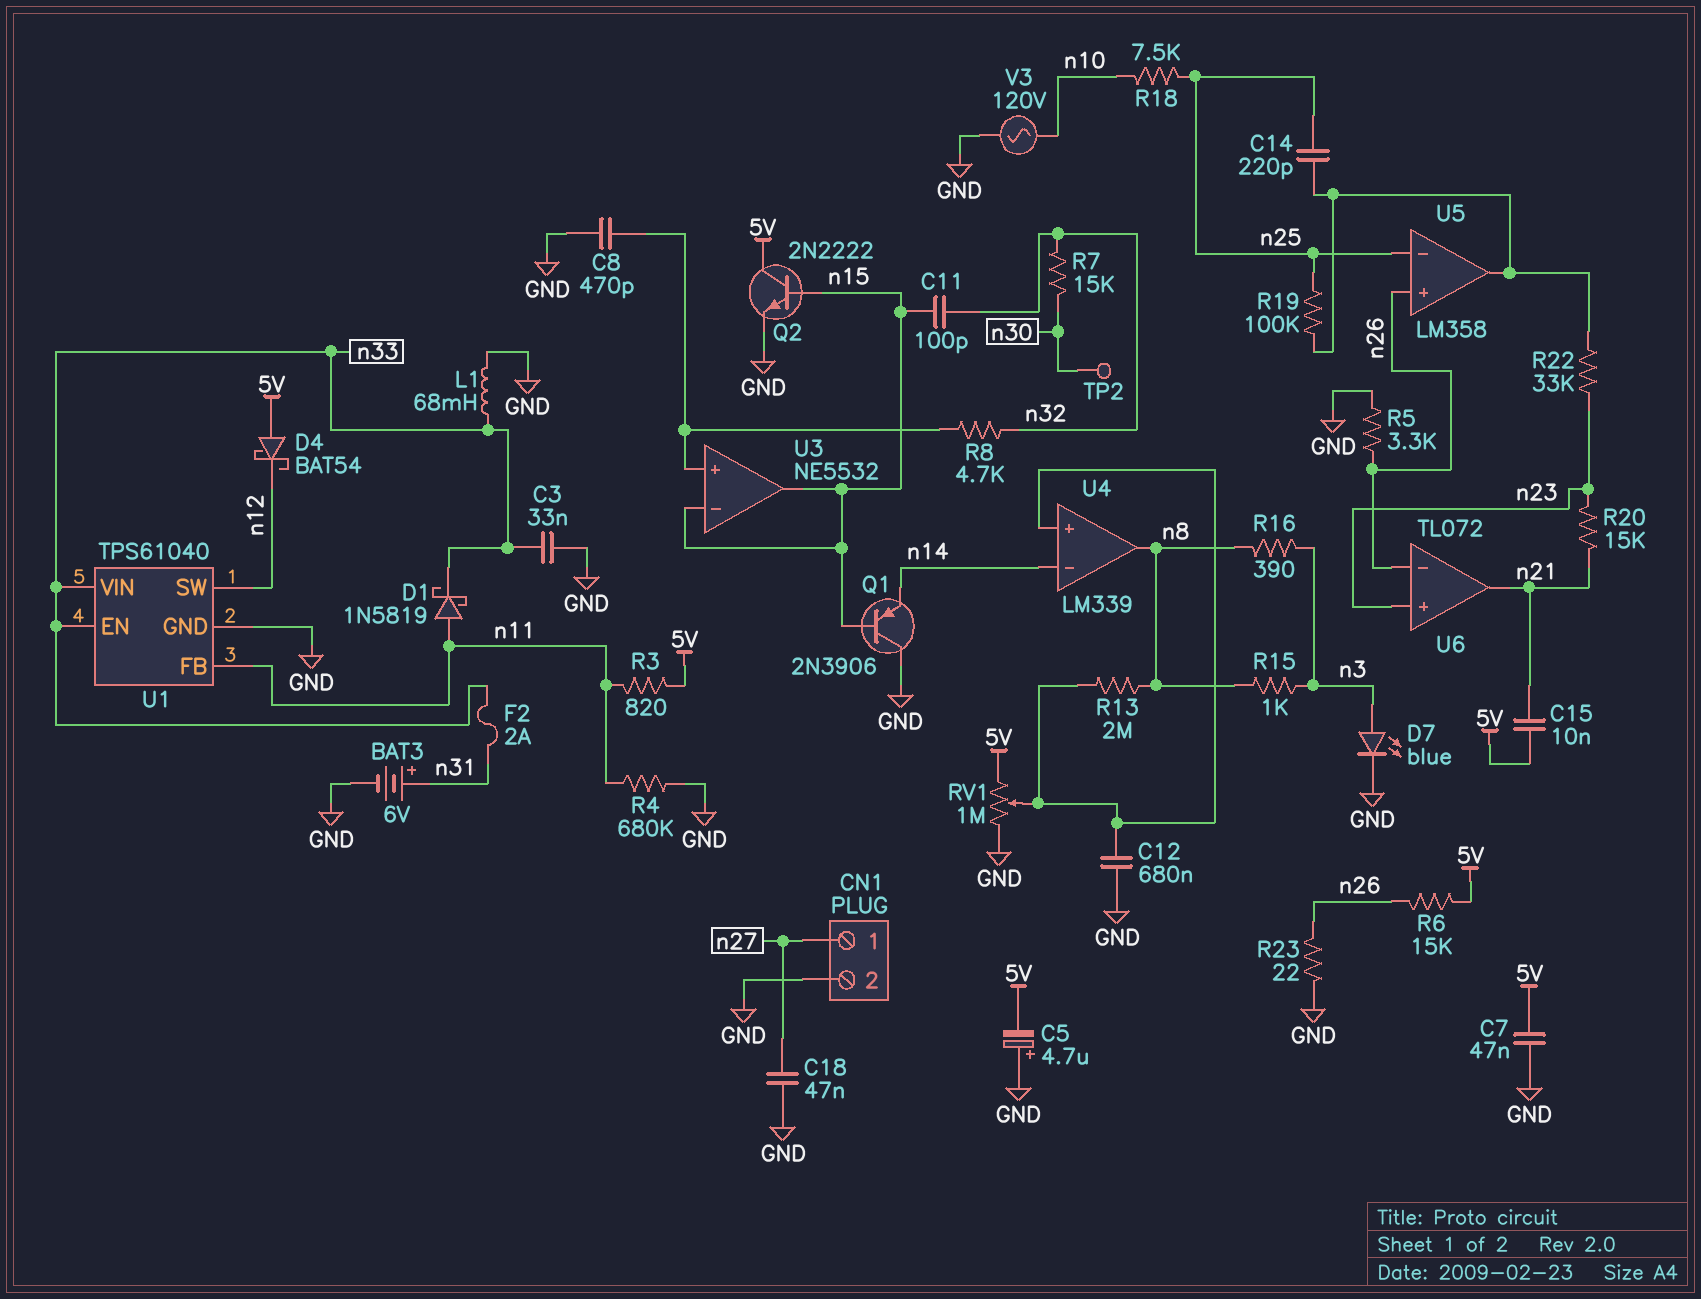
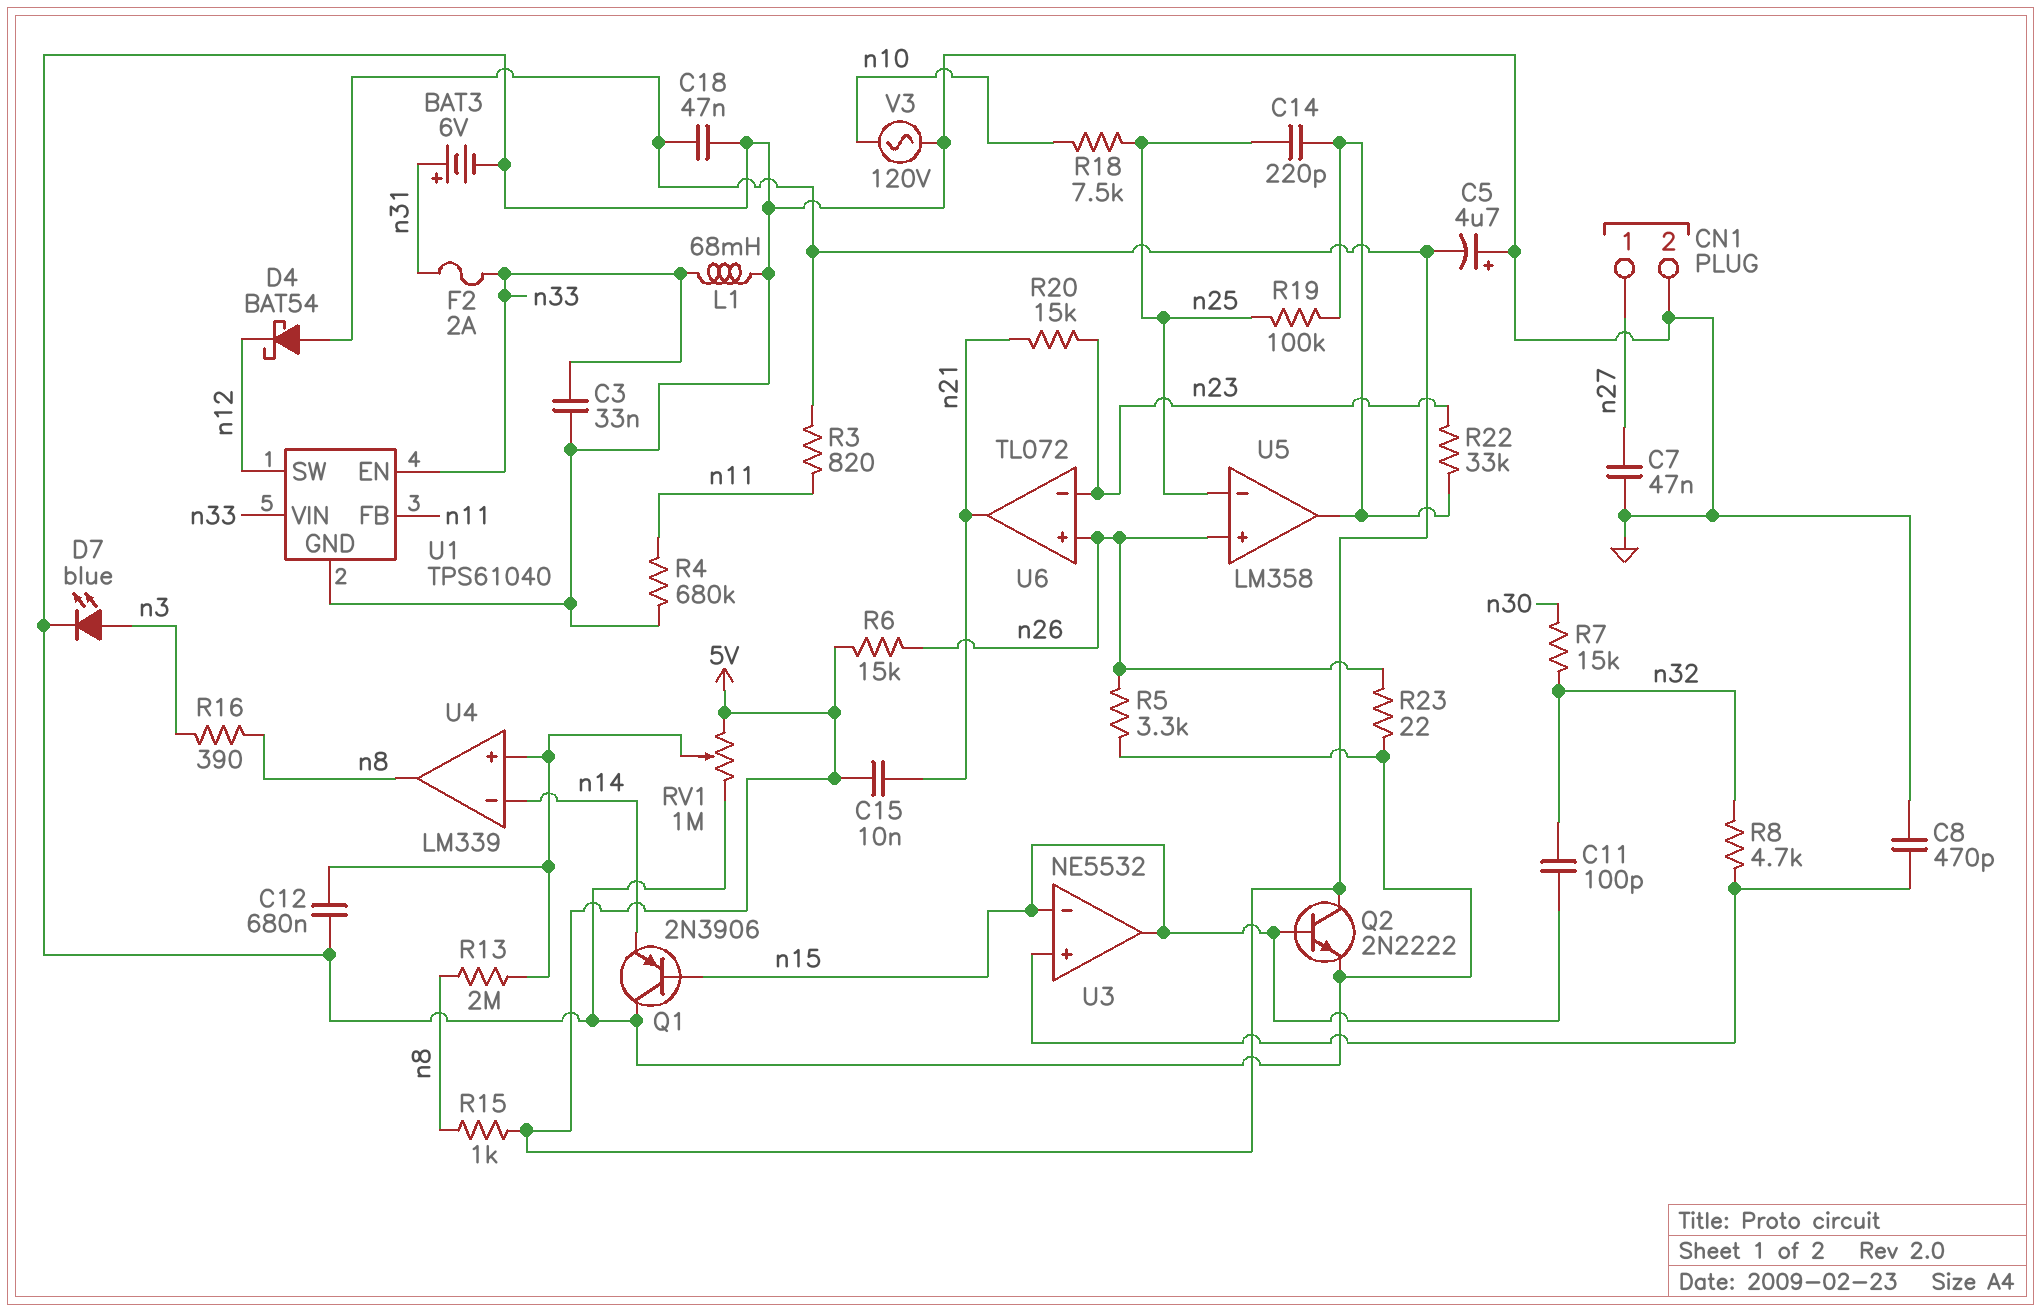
C7: 47nF (5V, GND) -> 47nF (GND, n27)
C18: 47nF (GND, n27) -> 47nF (5V, GND)
D1: schottky 1N5819 (A n11, K n33) -> none
R15: 1k (n3, n8) -> 1k (5V, n8)
TP2: test point (n30) -> none
U6 pin in+: n23 -> n26
U6 pin in-: n26 -> n23

